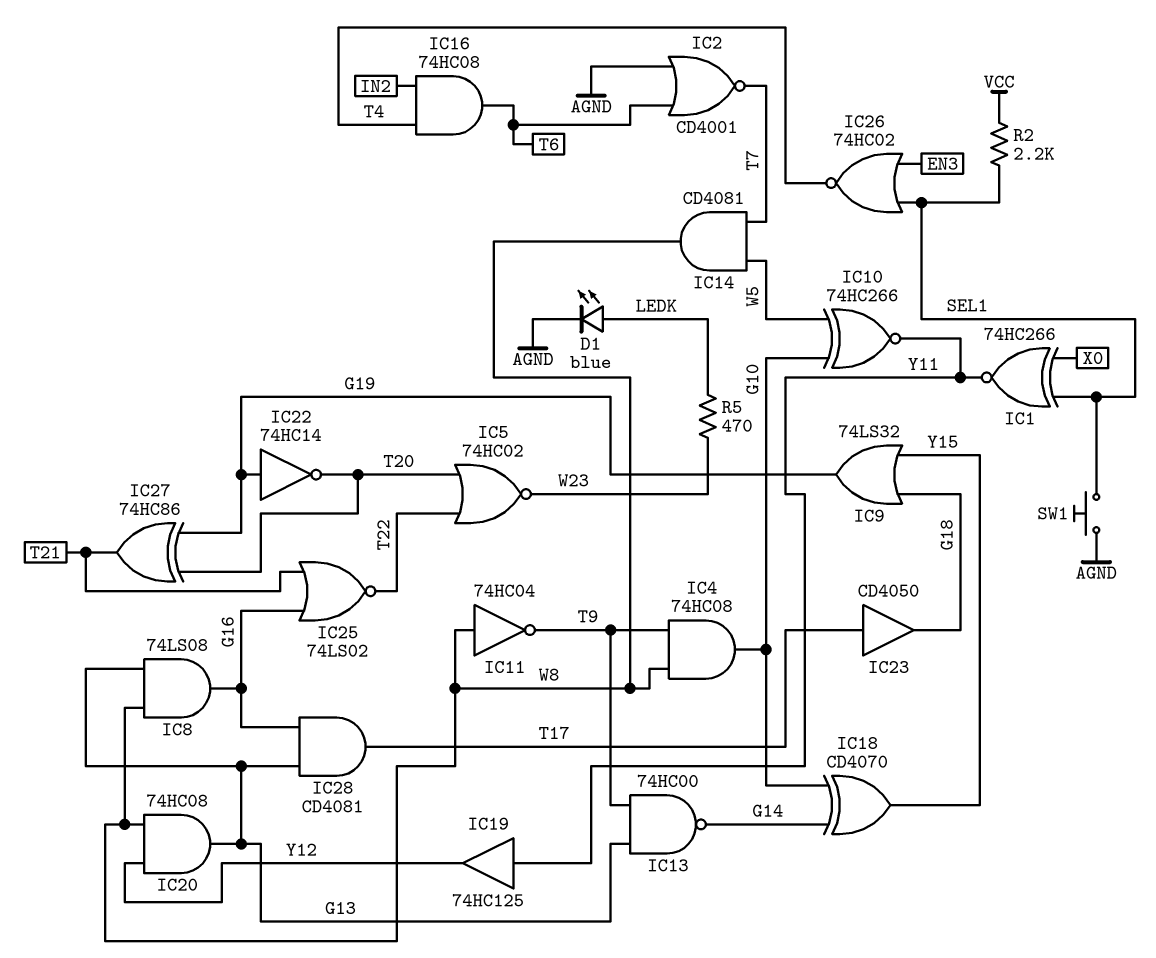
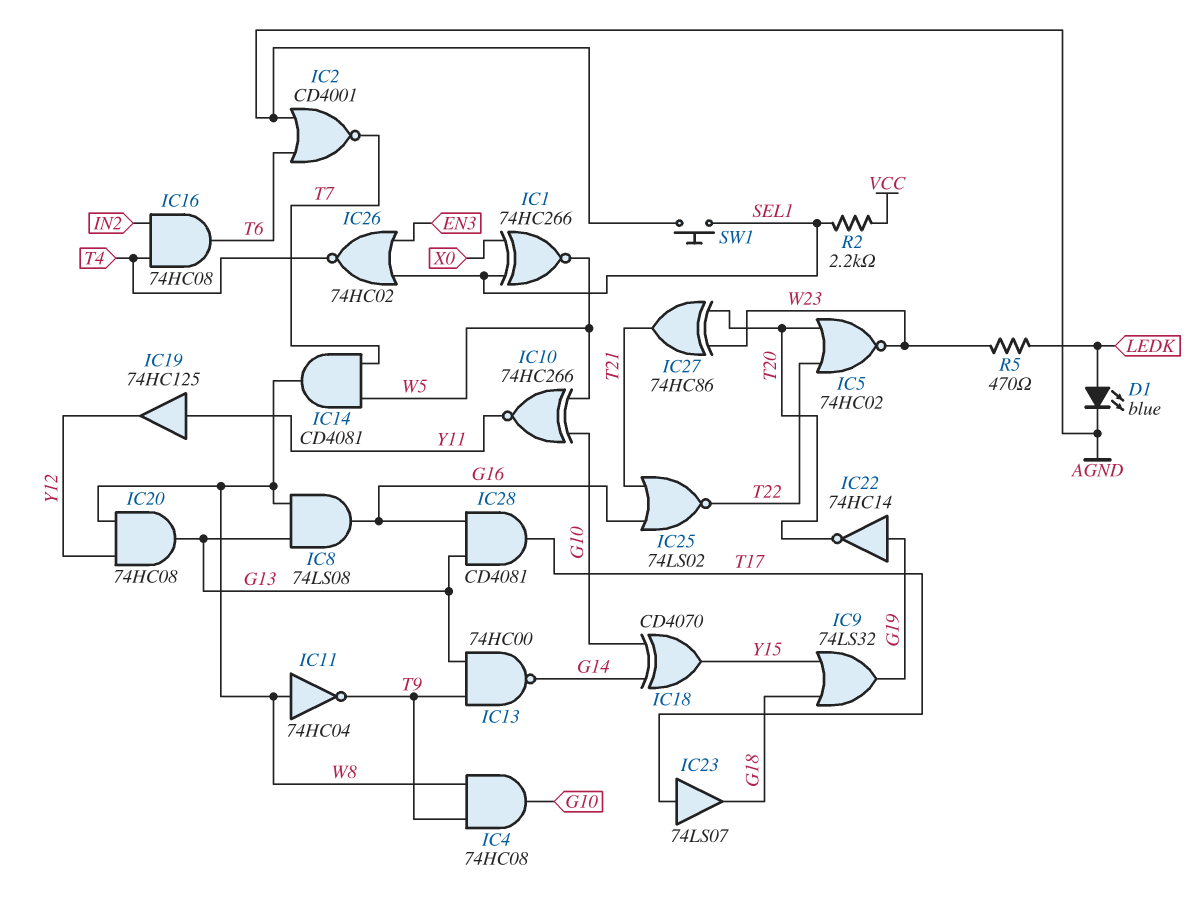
IC1: XNOR 74HC266 (in SEL1, in X0, out Y11) -> XNOR 74HC266 (in SEL1, in X0, out W5)
IC23: buffer CD4050 (in T17, out G18) -> buffer 74LS07 (in T17, out G18)
IC27: XOR 74HC86 (in G19, in T20, out T21) -> XOR 74HC86 (in T20, in W23, out T21)

